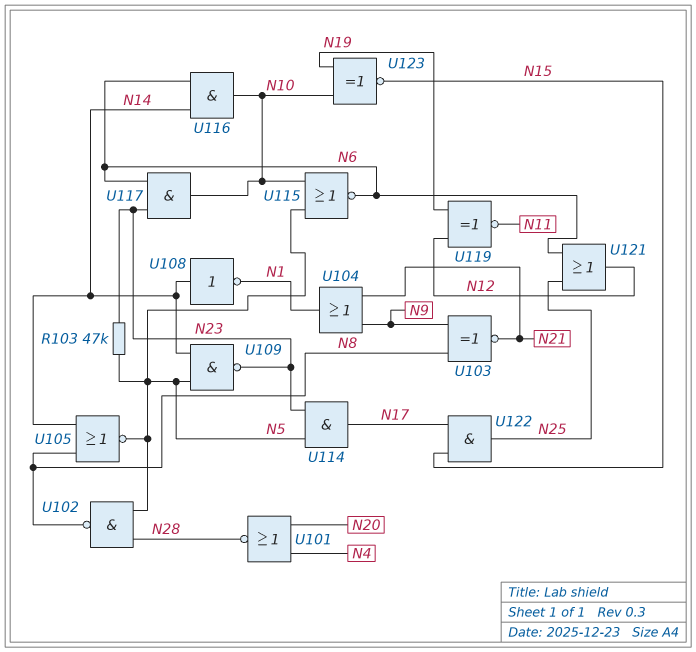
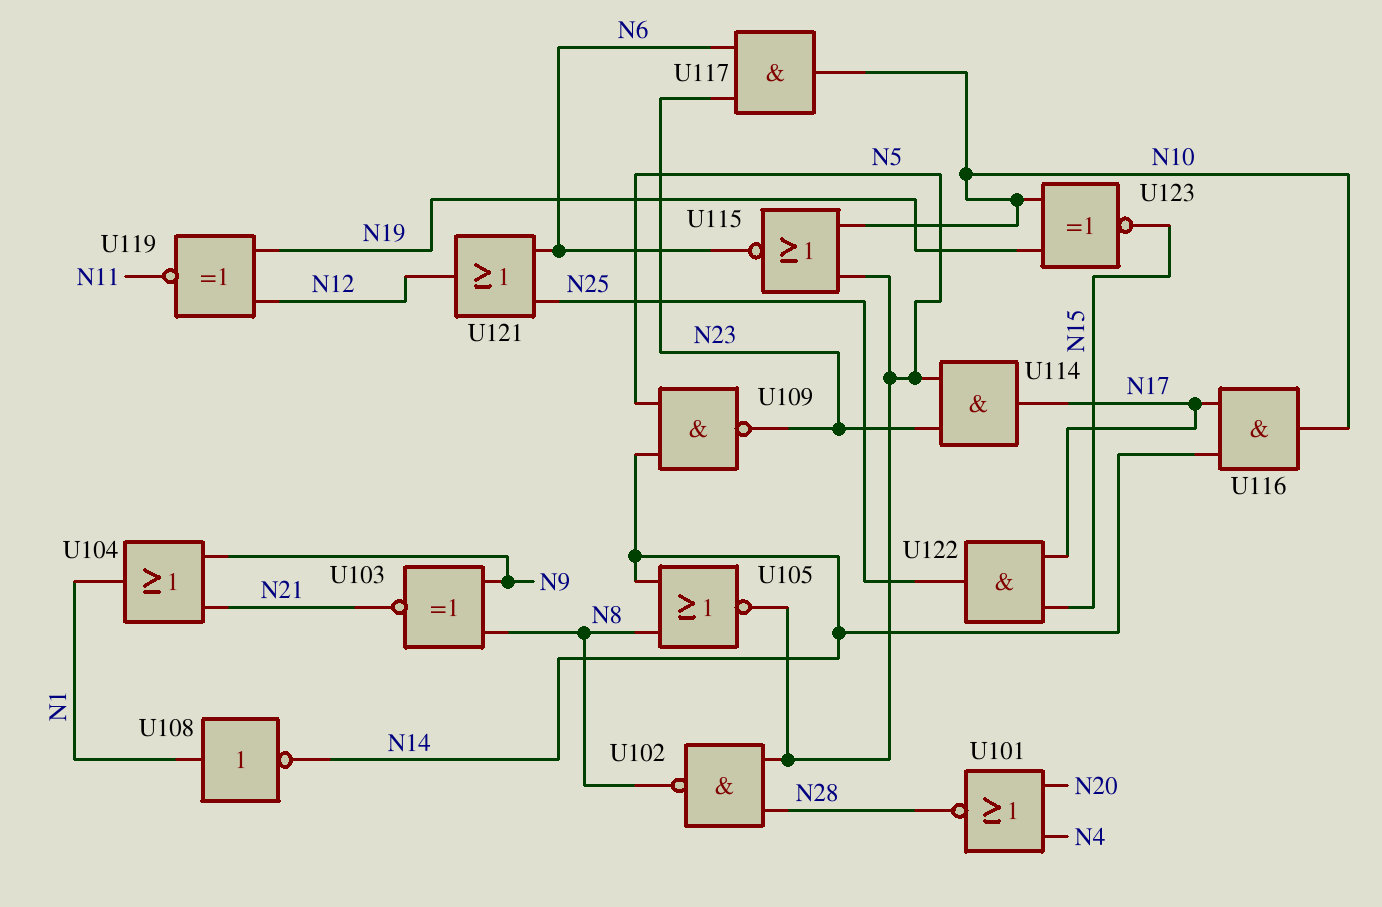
R103: 47k (N5, N23) -> none
U108: NOT (in N14, out N1) -> NOT (in N1, out N14)
U116: AND (in N6, in N14, out N10) -> AND (in N14, in N17, out N10)

